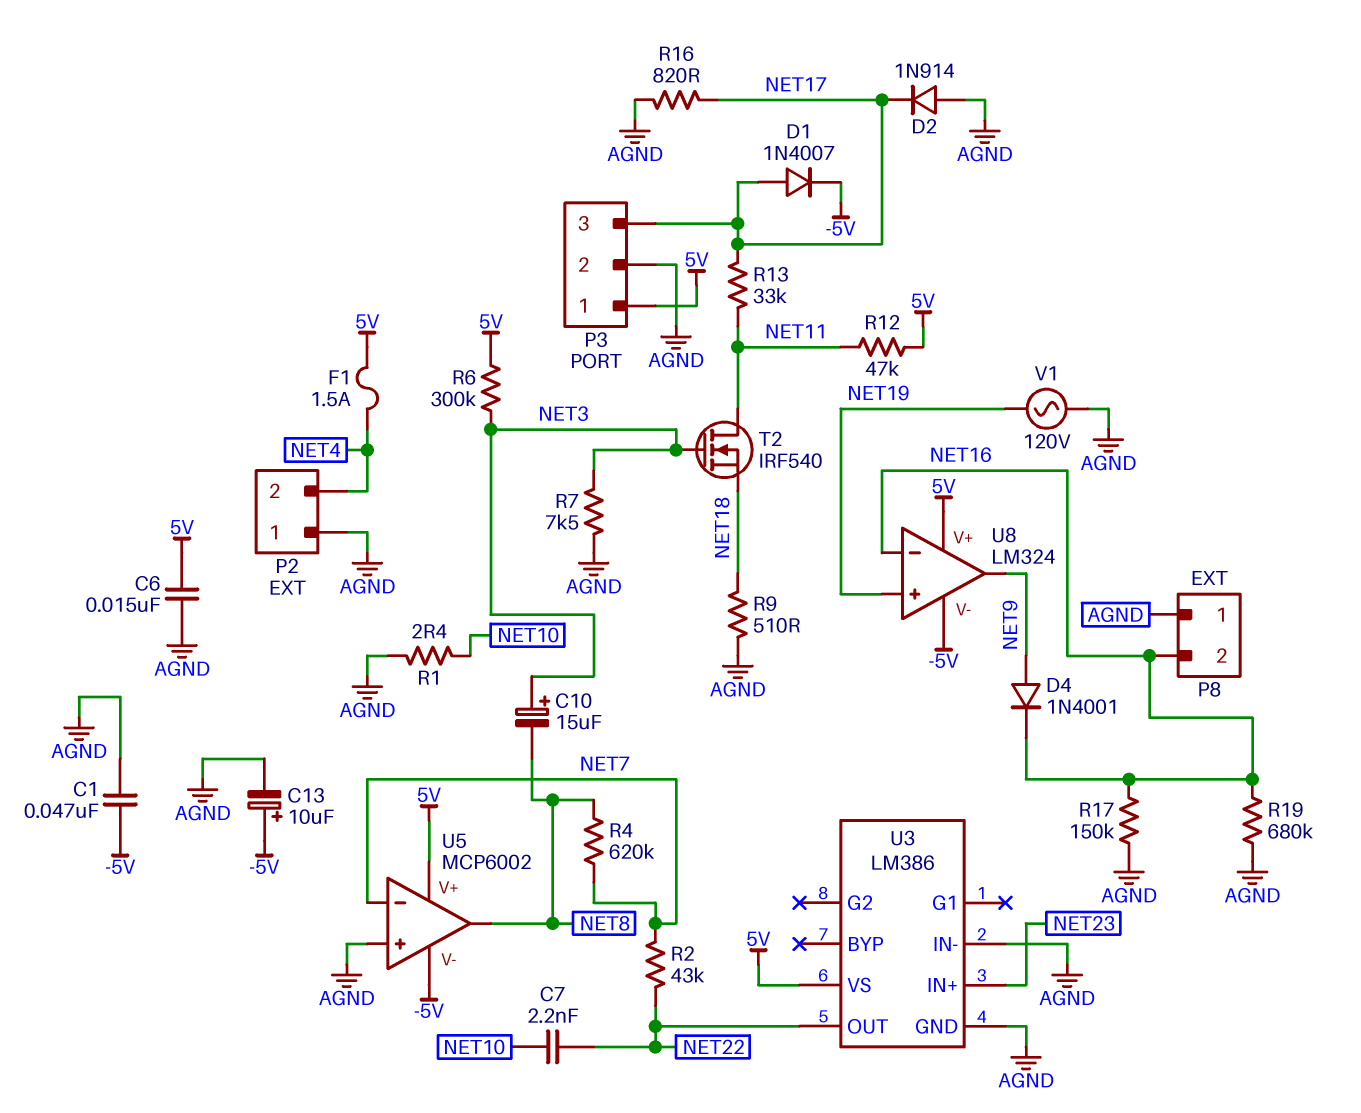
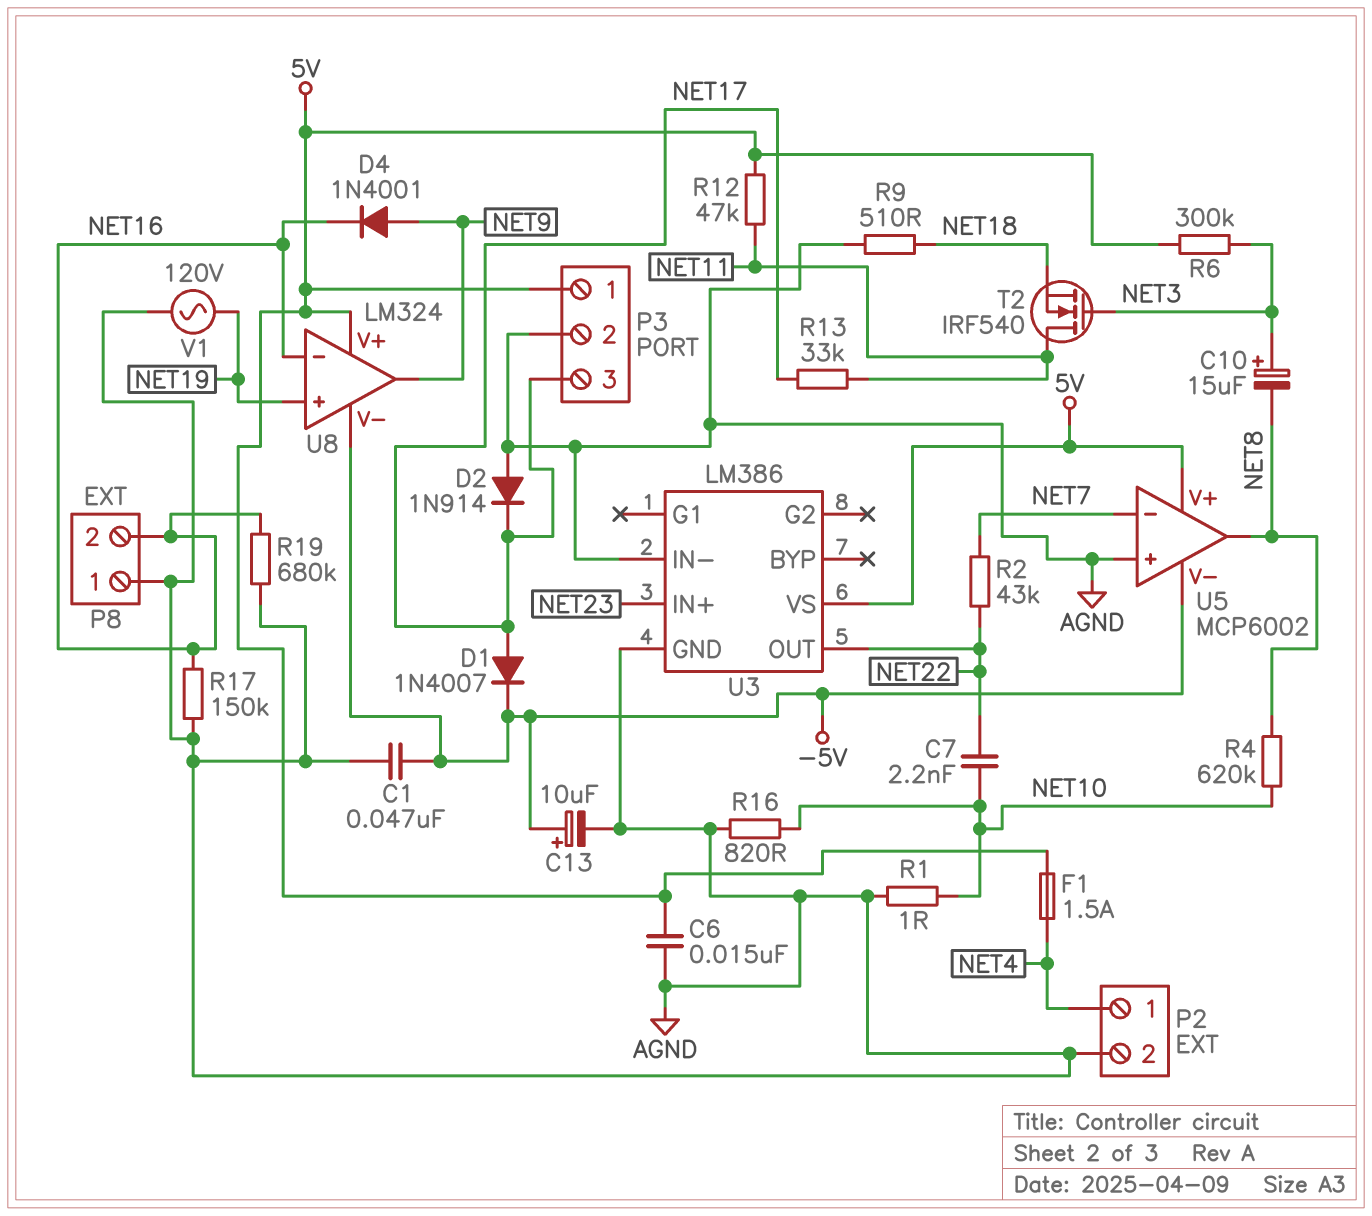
P2 pin 1: AGND -> NET4
P2 pin 2: NET4 -> AGND
R1: 2.4 (AGND, NET10) -> 1 (AGND, NET10)
R4: 620k (NET7, NET8) -> 620k (NET8, NET10)
R7: 7.5k (AGND, NET3) -> none
R16: 820 (AGND, NET17) -> 820 (AGND, NET10)

